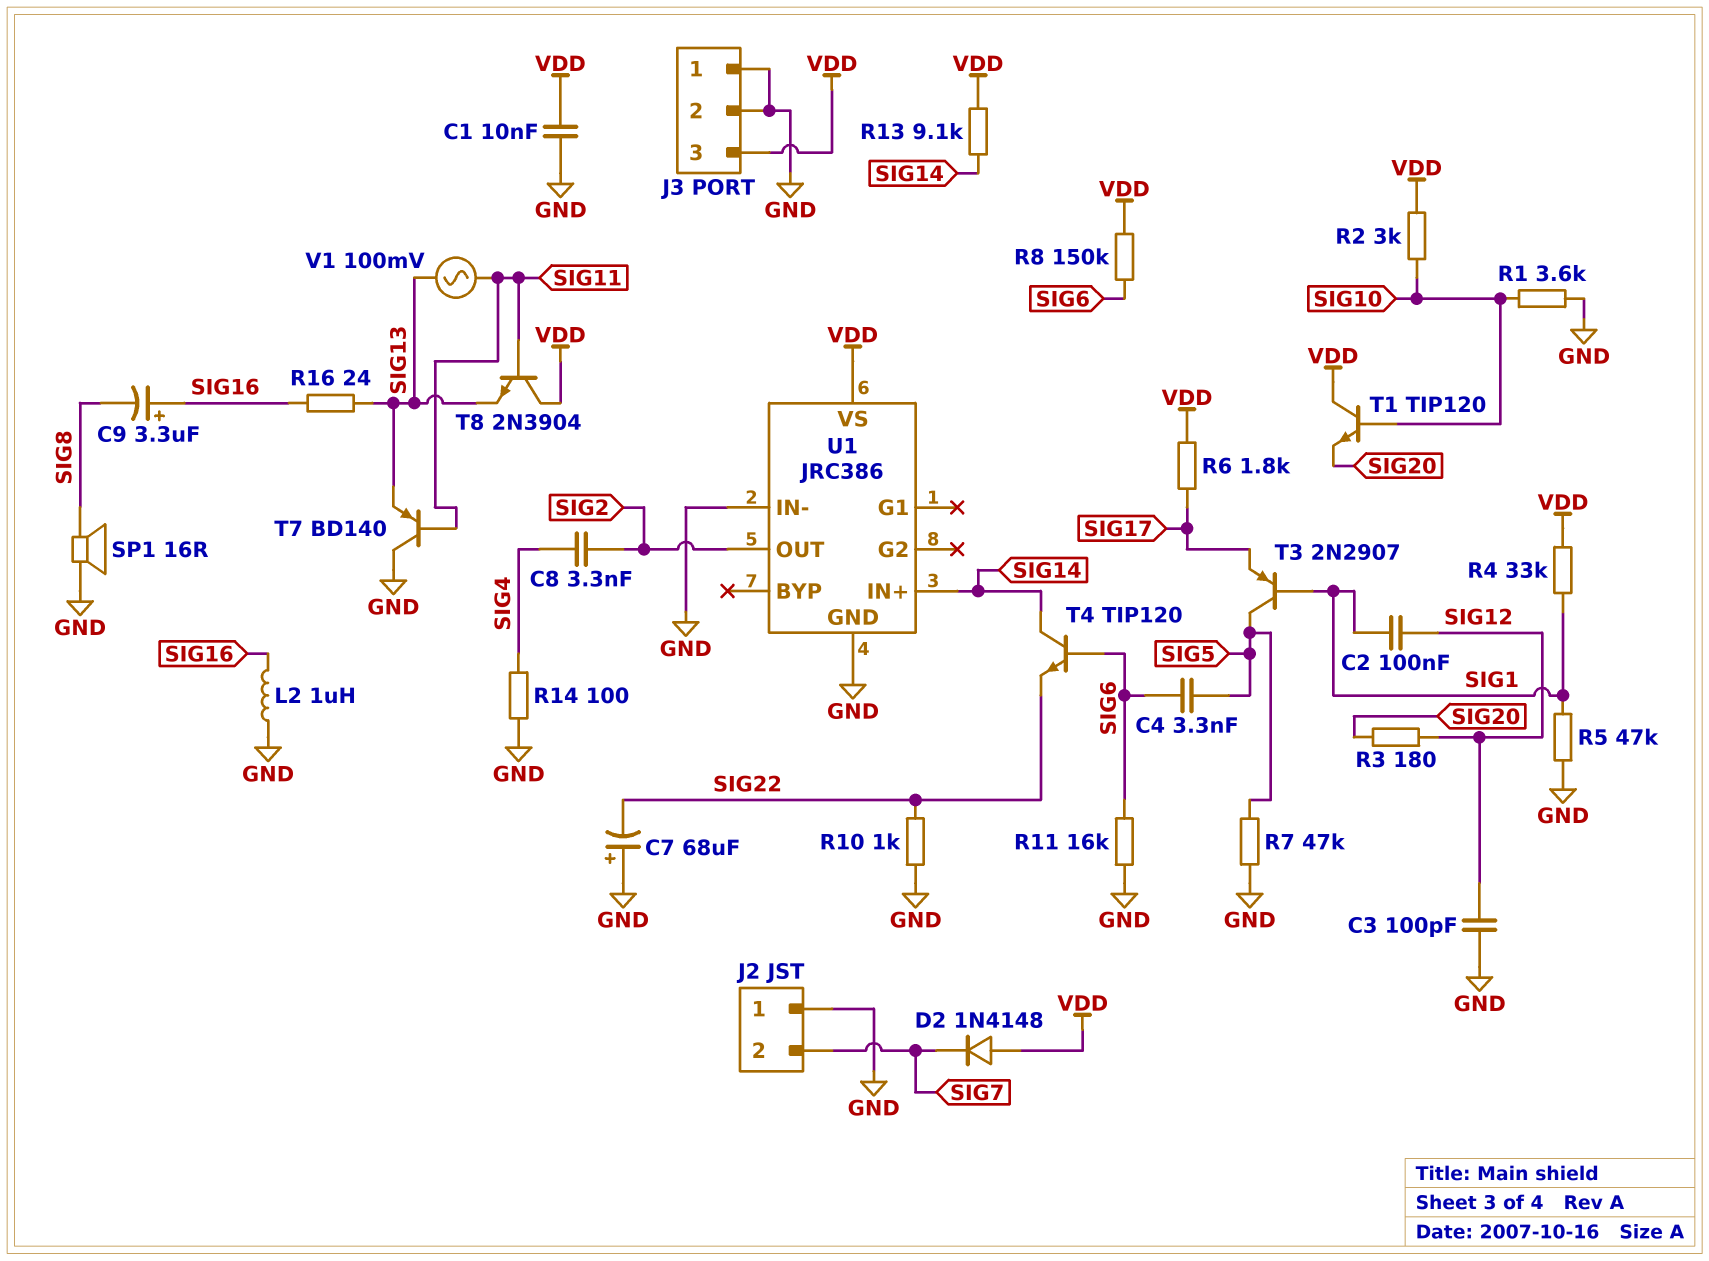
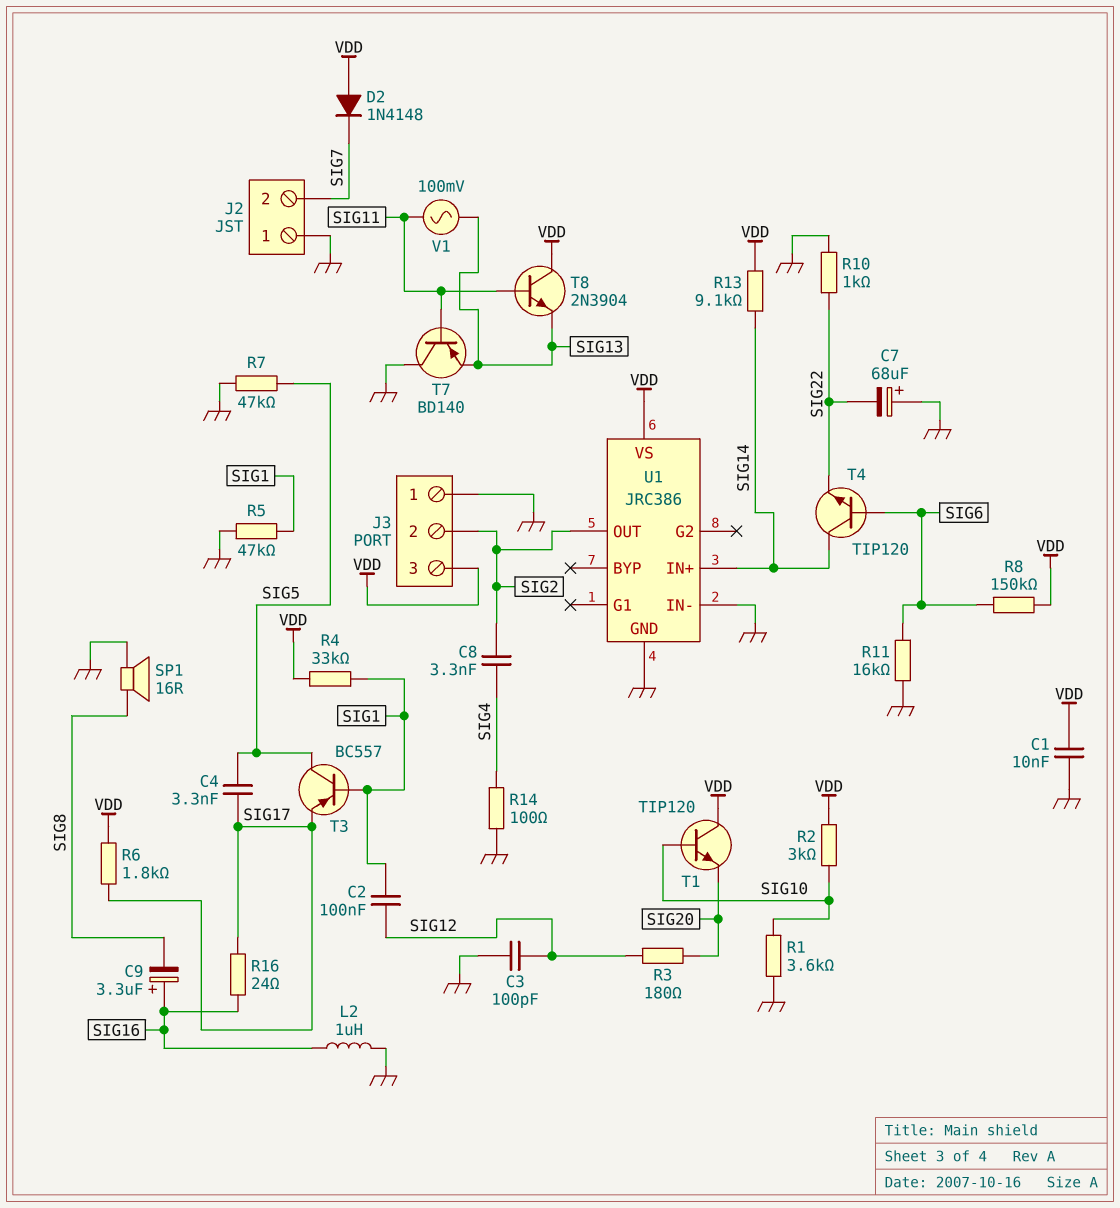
C4: 3.3nF (SIG5, SIG6) -> 3.3nF (SIG5, SIG17)
J3 pin 2: GND -> SIG2
R16: 24 (SIG13, SIG16) -> 24 (SIG16, SIG17)
T3: PNP 2N2907 (B SIG1, C SIG5, E SIG17) -> PNP BC557 (B SIG1, C SIG5, E SIG17)

